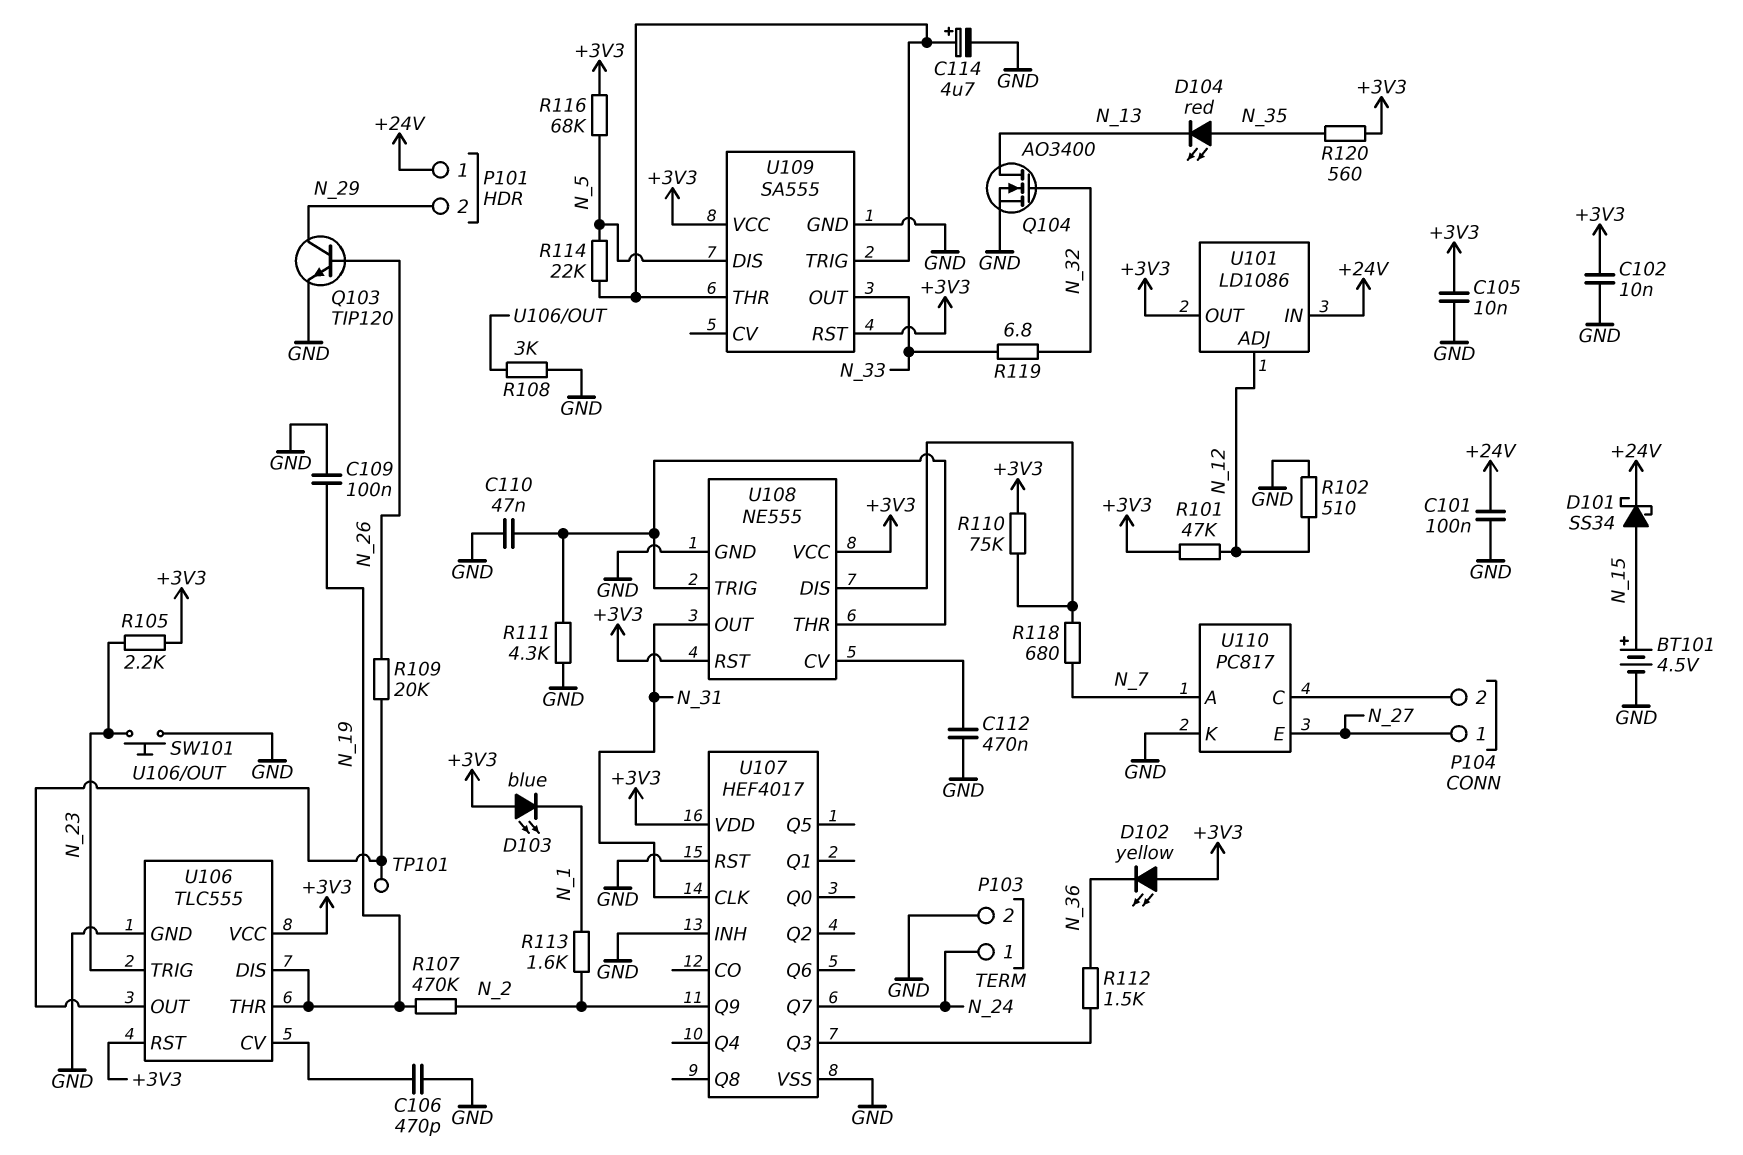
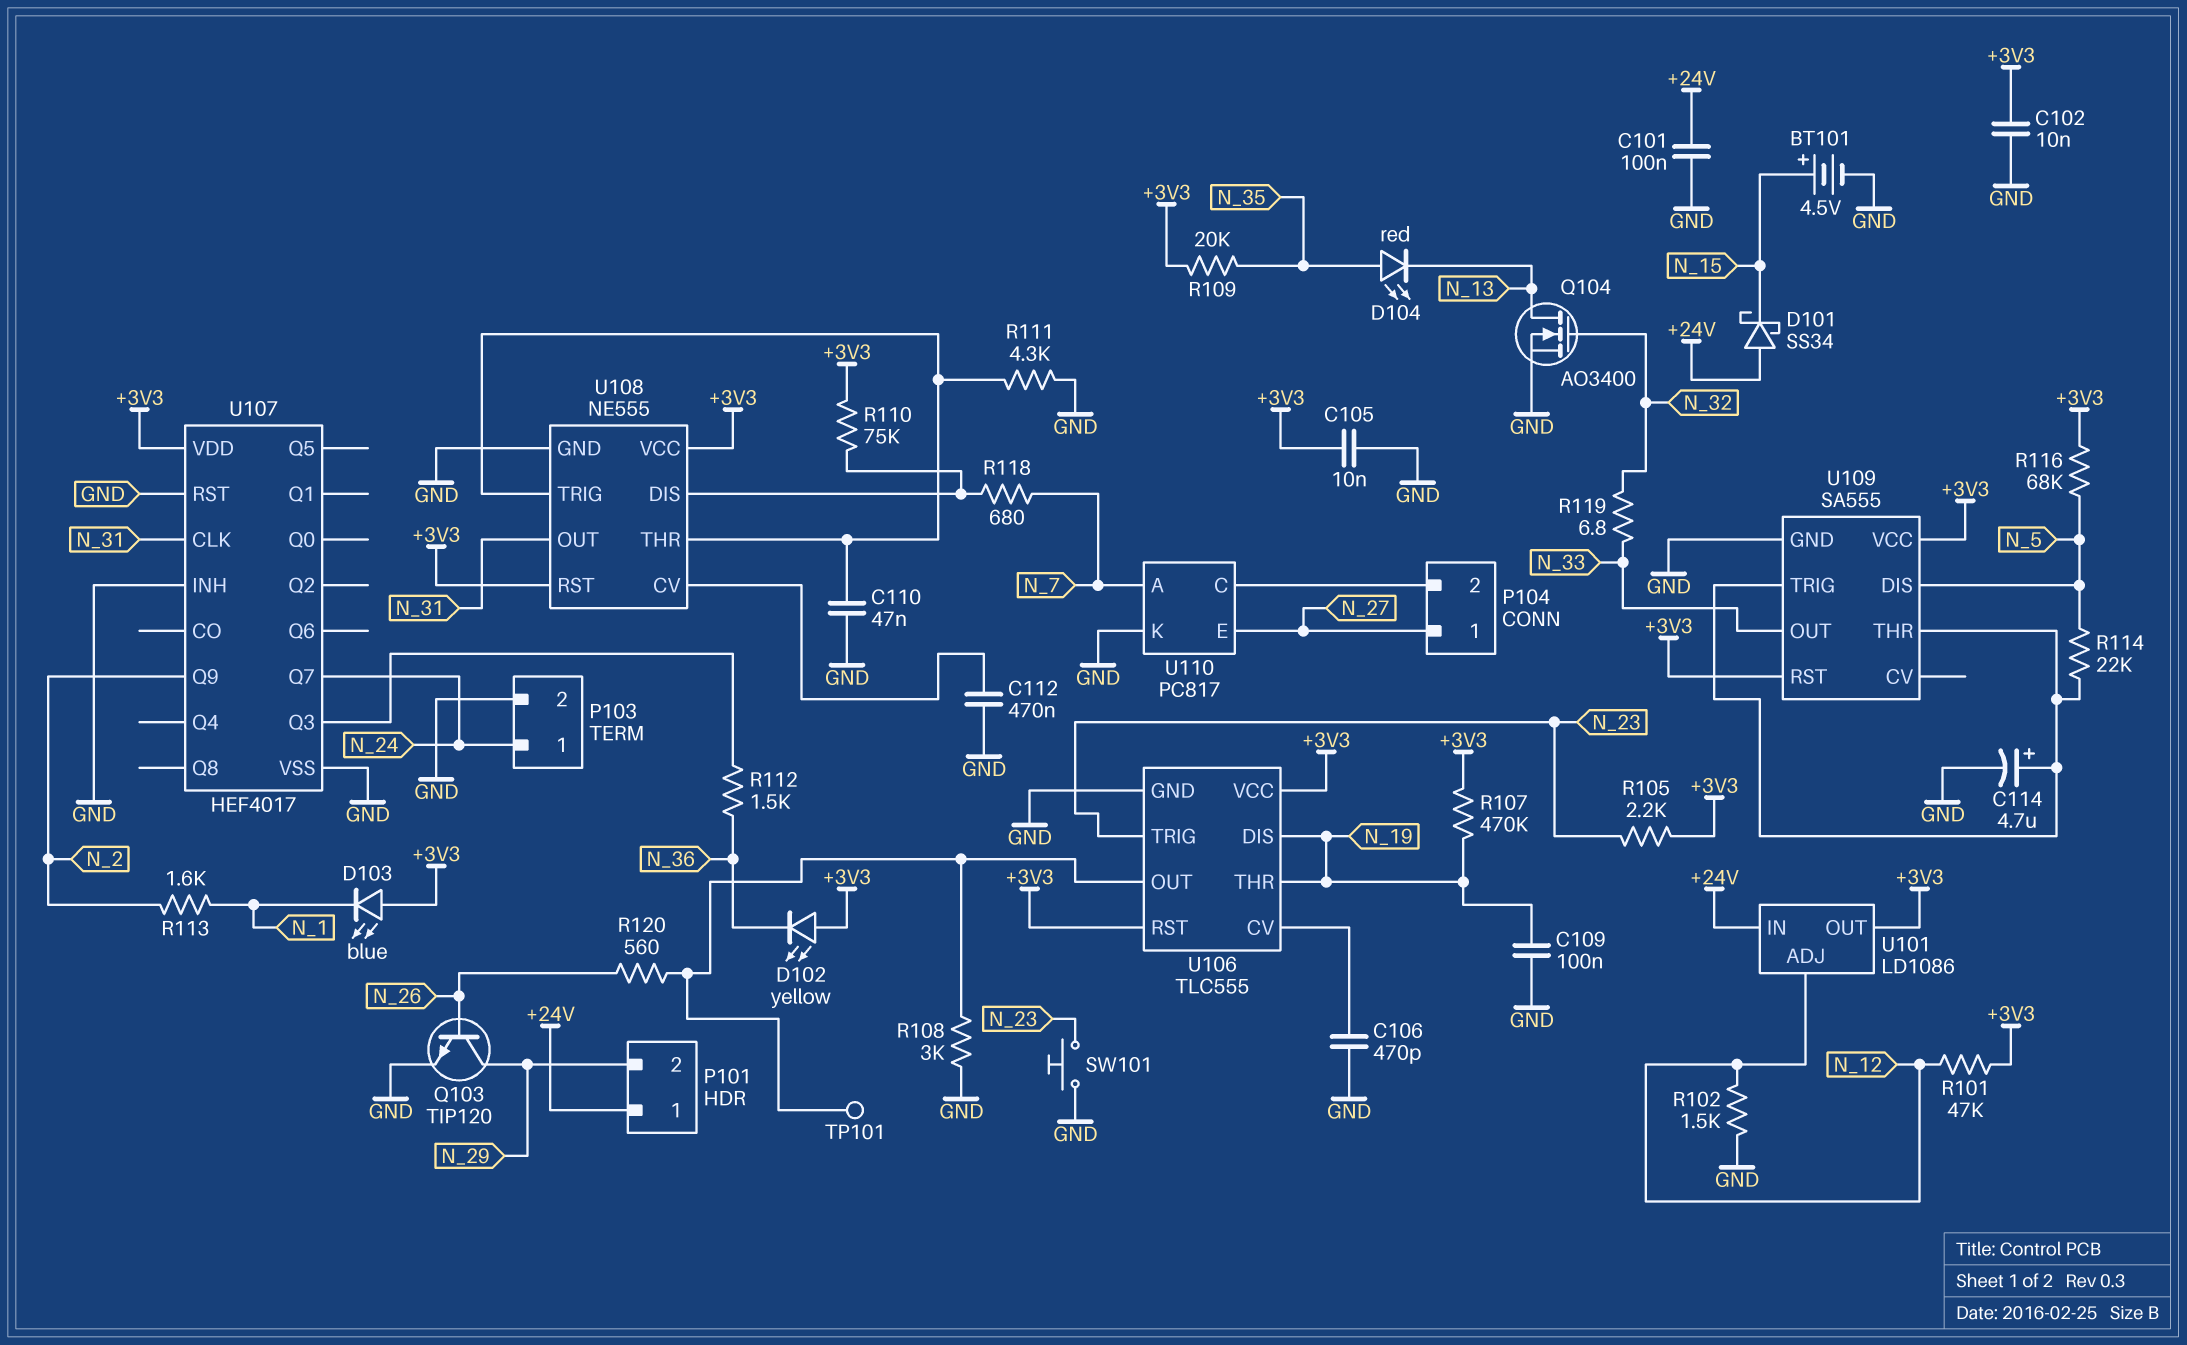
D101: schottky SS34 (A N_15, K +24V) -> schottky SS34 (A +24V, K N_15)
R102: 510 (GND, N_12) -> 1.5k (GND, N_12)
R107: 470k (N_2, N_19) -> 470k (+3V3, N_19)
R109: 20k (N_26, U106/OUT) -> 20k (+3V3, N_35)
R120: 560 (+3V3, N_35) -> 560 (N_26, U106/OUT)

